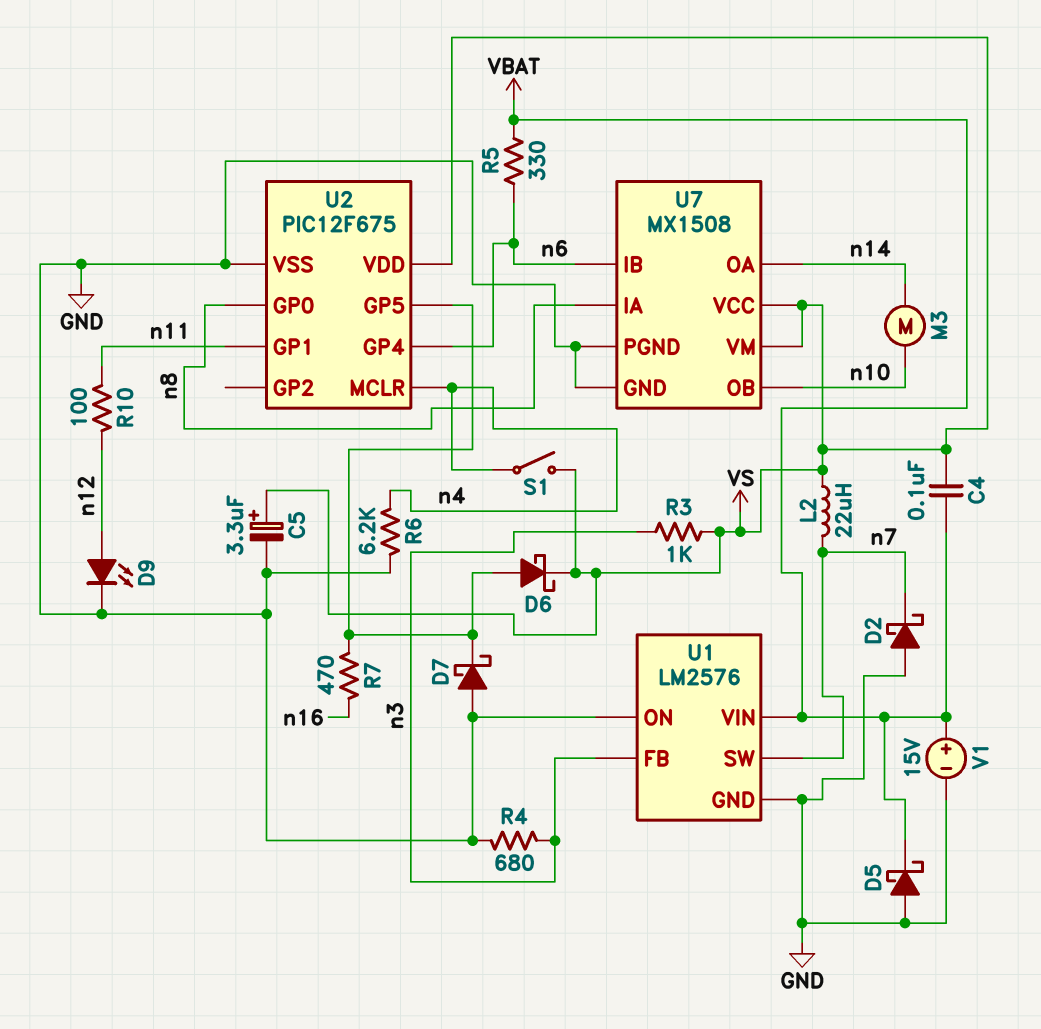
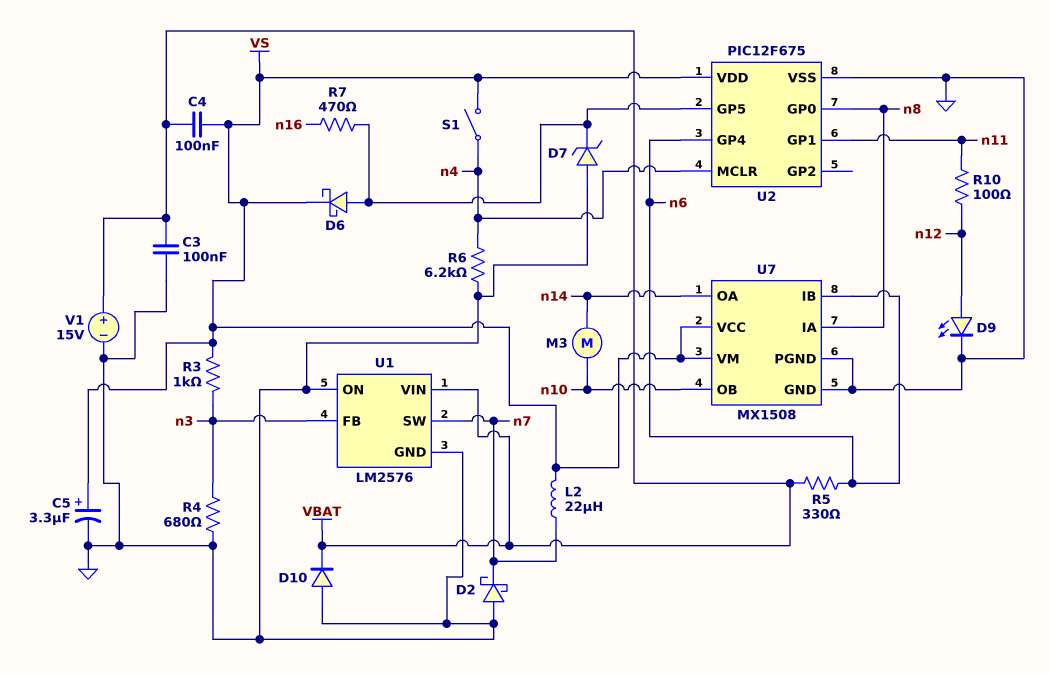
C3: none -> 100nF (GND, VBAT)
D5: schottky (A GND, K VBAT) -> none
D7: schottky (A GND, K U2/GP5) -> zener (A GND, K U2/GP5)
D10: none -> diode (A GND, K VBAT)

